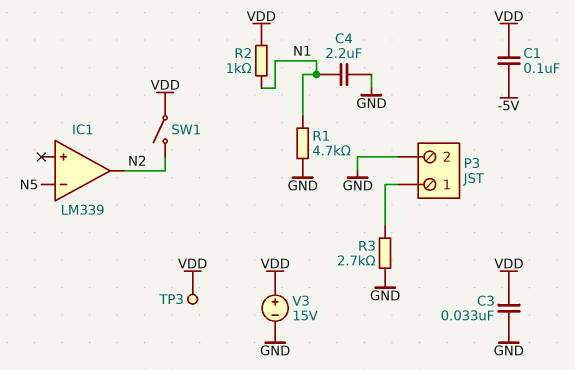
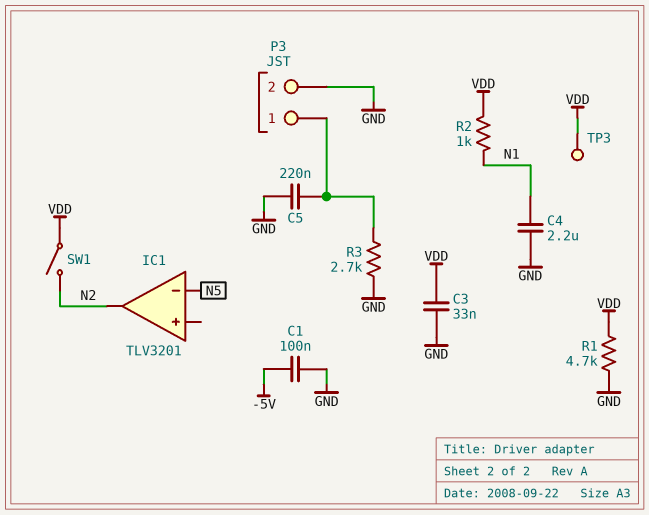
C1: 100nF (-5V, VDD) -> 100nF (-5V, GND)
C5: none -> 220nF (GND, P3/1)
IC1: LM339 -> TLV3201
R1: 4.7k (GND, N1) -> 4.7k (GND, VDD)
V3: 15V (plus VDD, minus GND) -> none

